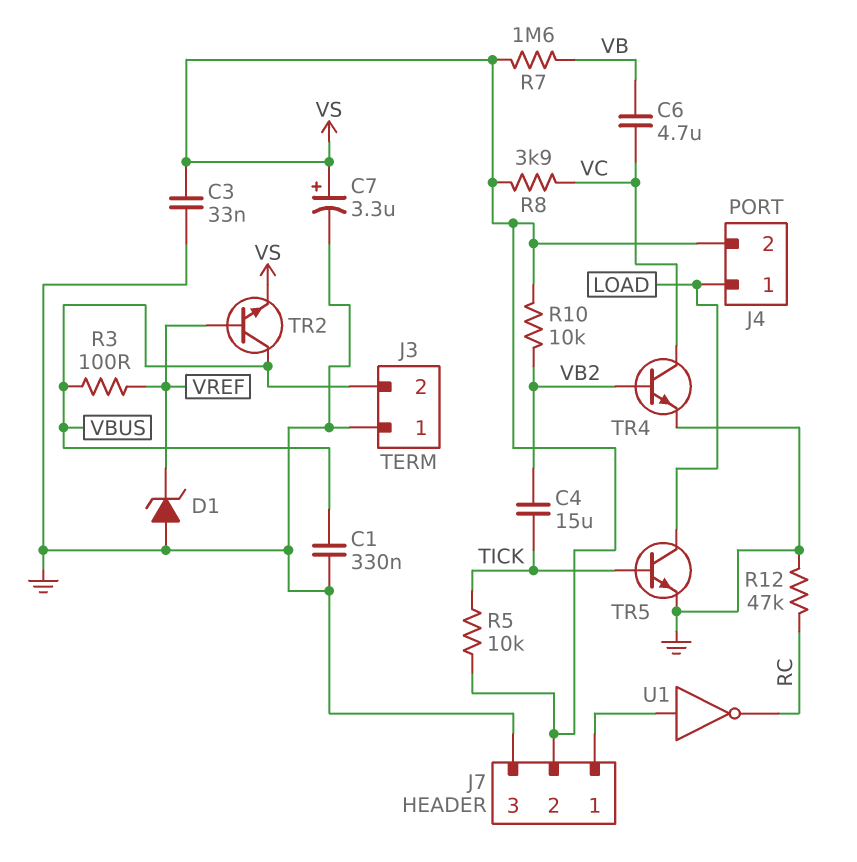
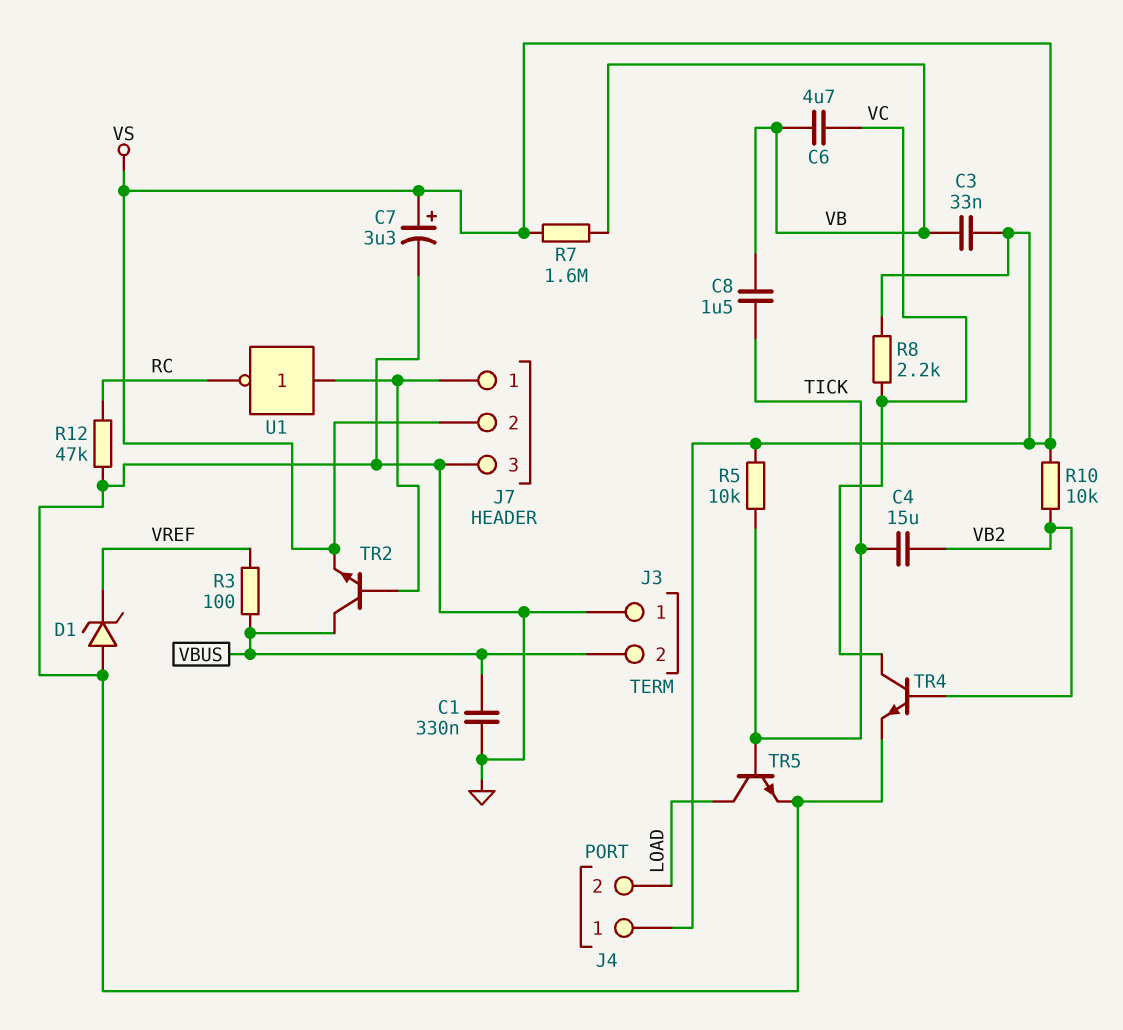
C3: 33nF (GND, VS) -> 33nF (VB, VS)
C8: none -> 1.5uF (TICK, VB)
J4 pin 1: LOAD -> VS
J4 pin 2: VS -> LOAD
R8: 3.9k (VC, VS) -> 2.2k (VC, VS)
TR2: NPN (B VREF, C VBUS, E VS) -> NPN (B J7/1, C VBUS, E VS)

